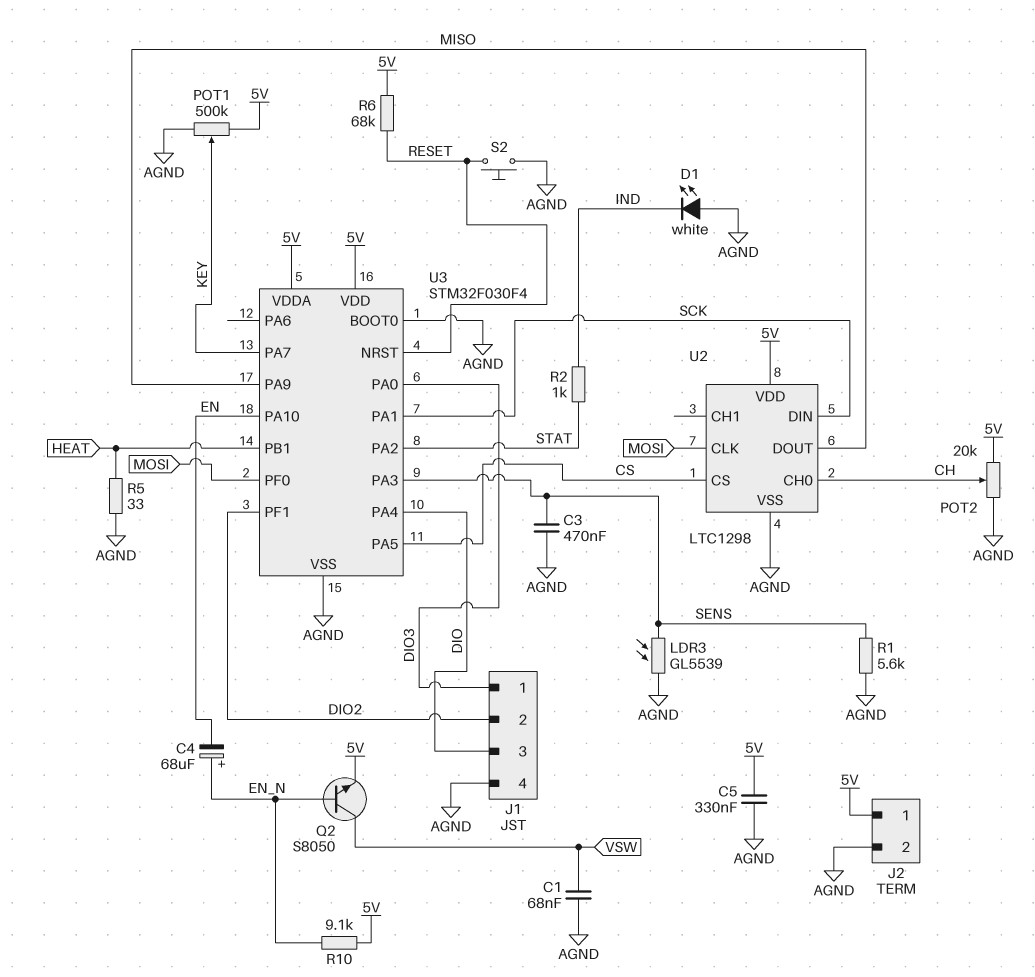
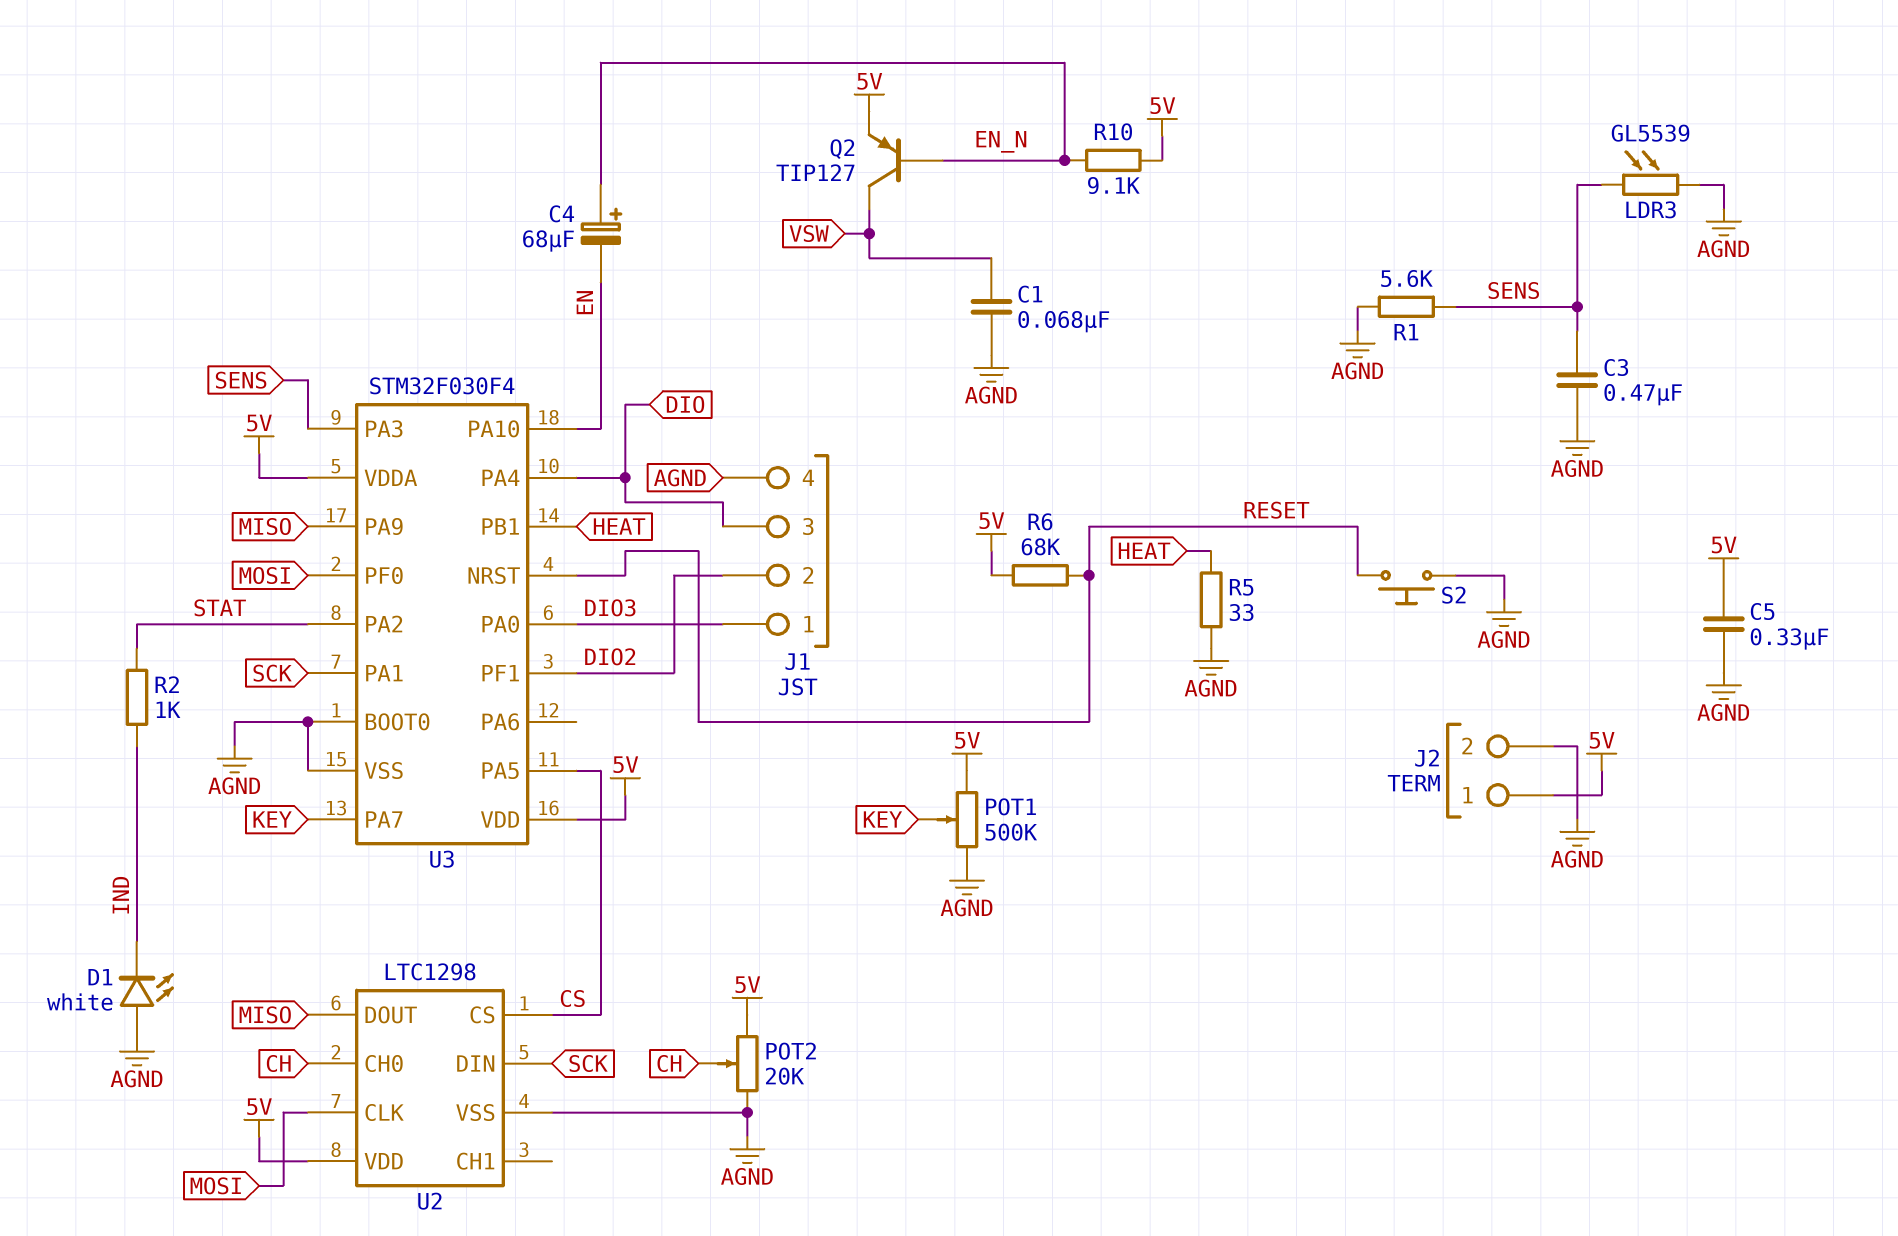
Q2: NPN S8050 (B EN_N, C VSW, E 5V) -> PNP TIP127 (B EN_N, C VSW, E 5V)

